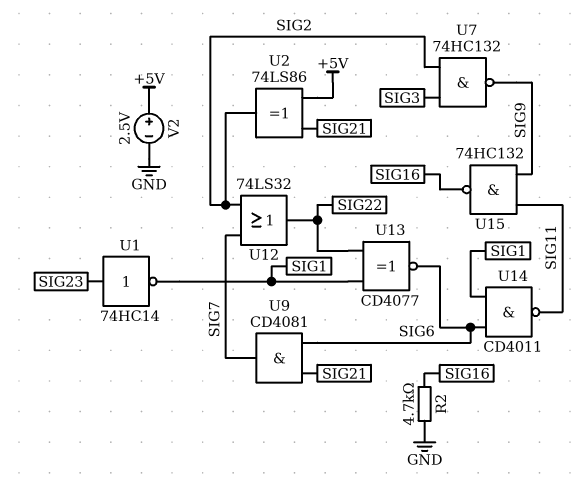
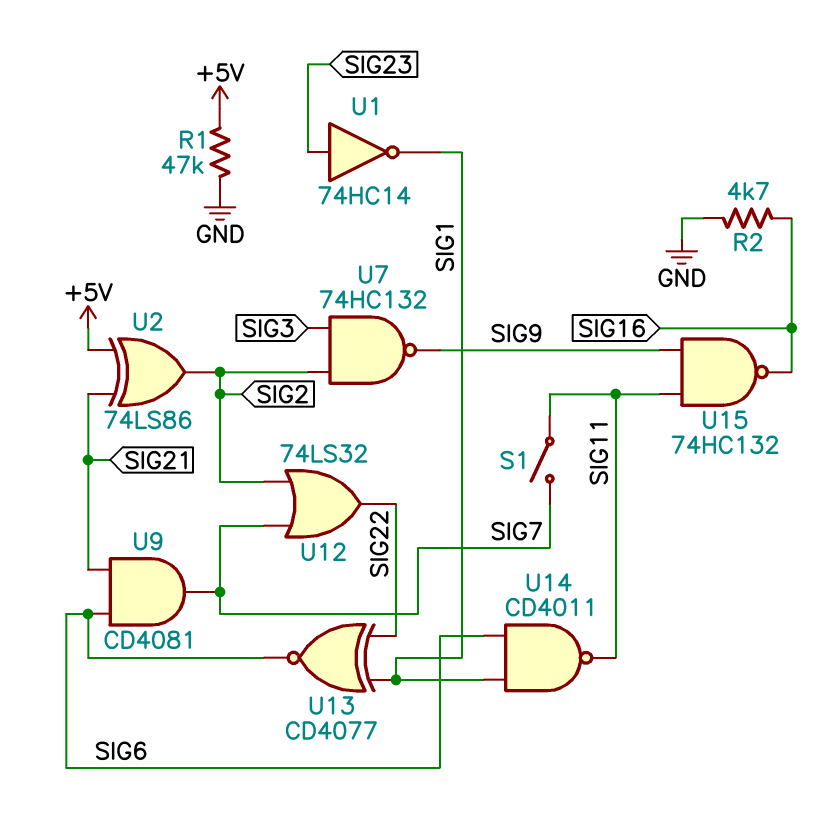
R1: none -> 47k (+5V, GND)
S1: none -> switch (SIG7, SIG11)
V2: 2.5V (plus +5V, minus GND) -> none

